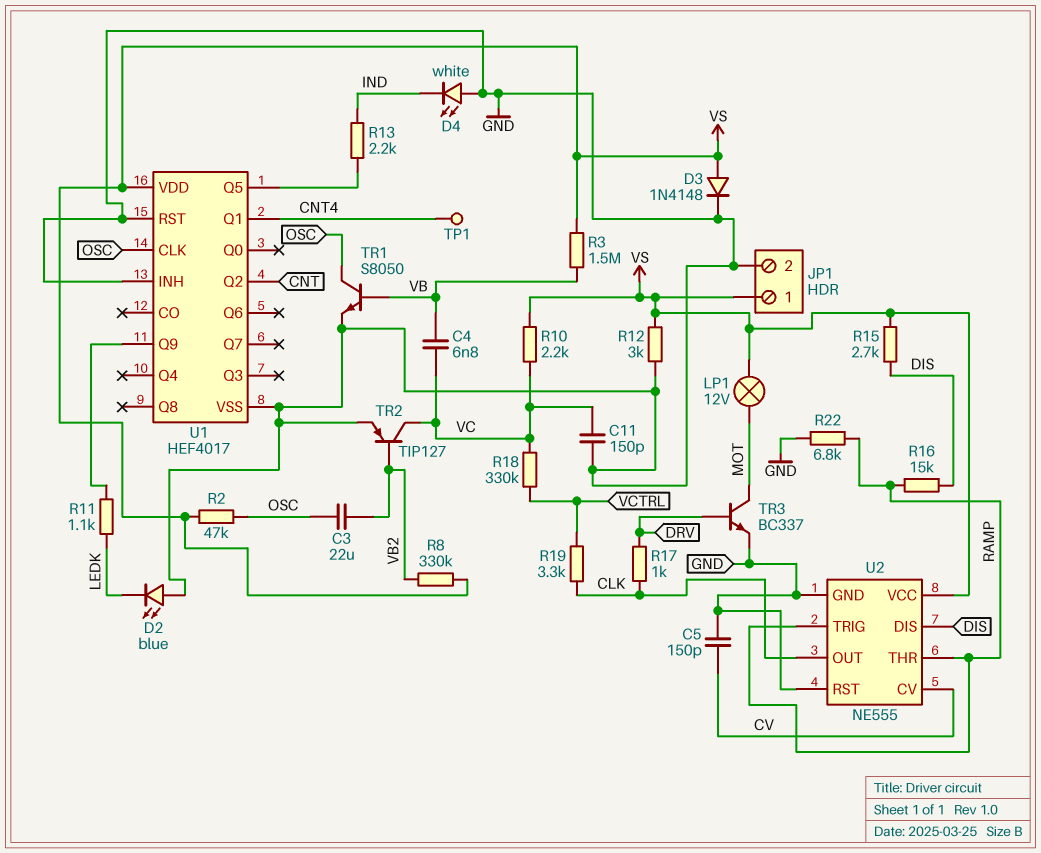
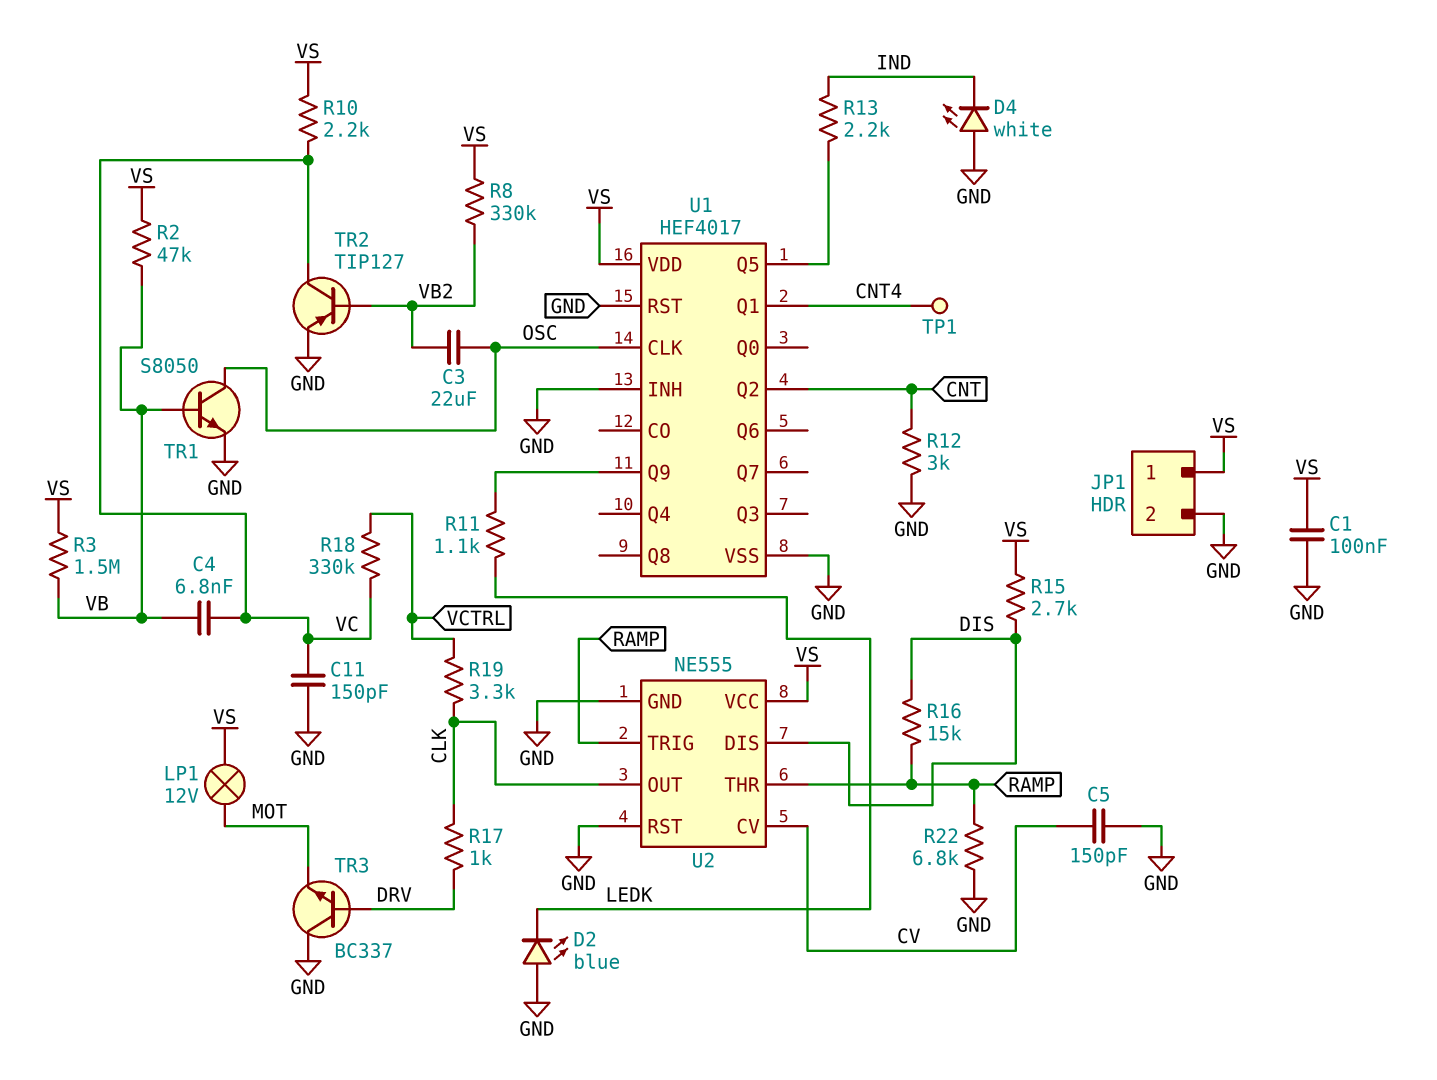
C1: none -> 100nF (GND, VS)
D3: diode 1N4148 (A VS, K GND) -> none
R2: 47k (OSC, VS) -> 47k (VB, VS)
R12: 3k (GND, VS) -> 3k (CNT, GND)
TR3: NPN BC337 (B DRV, C MOT, E GND) -> NPN BC337 (B DRV, C GND, E MOT)

